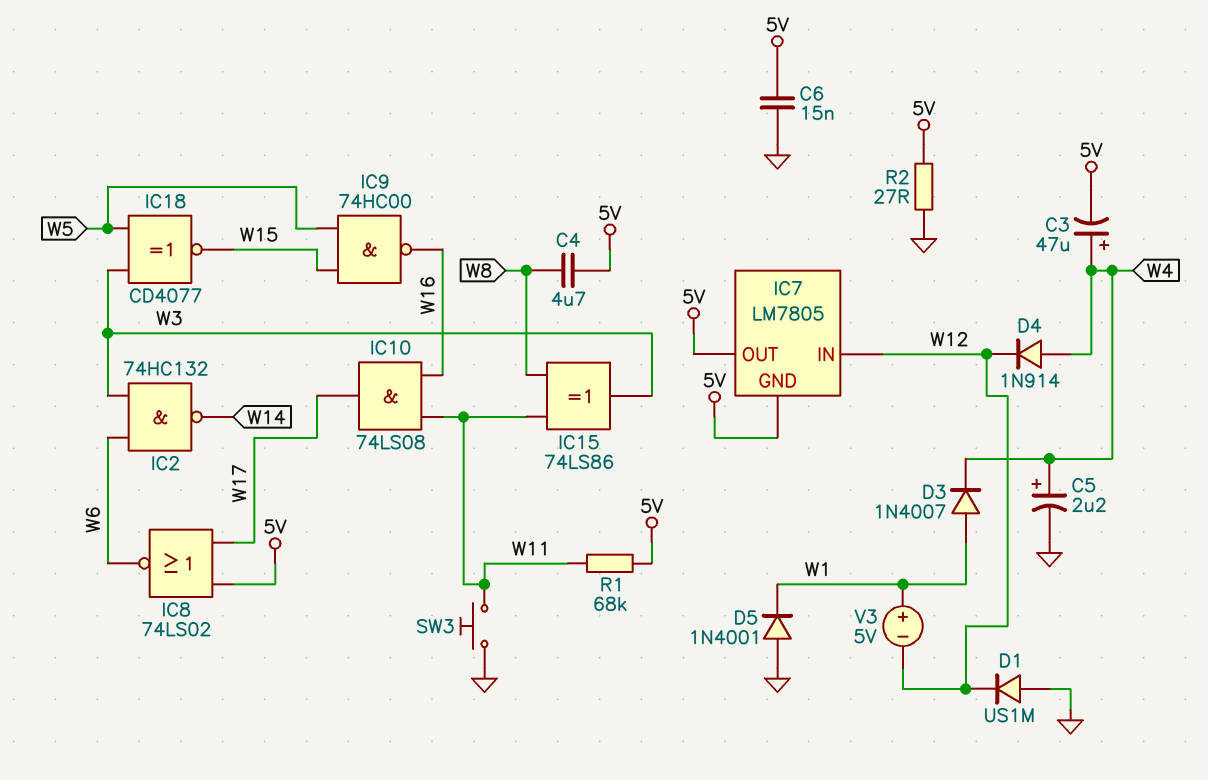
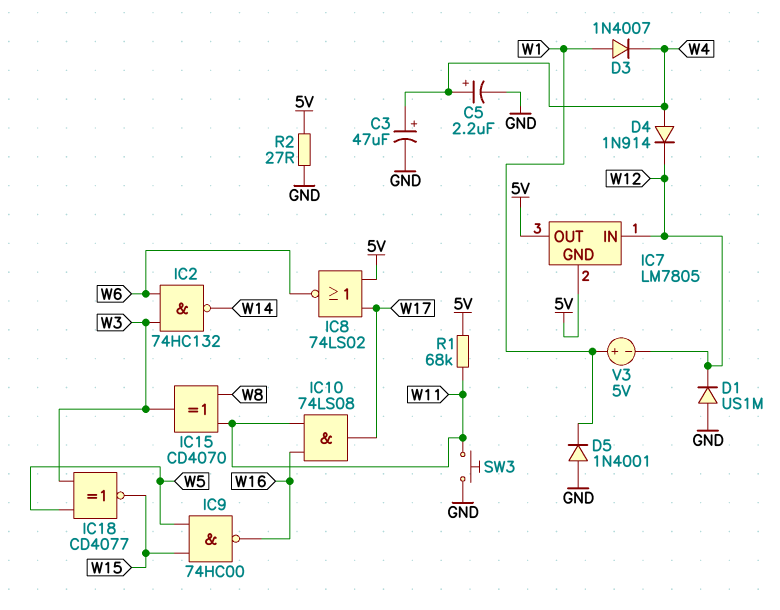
C3: 47uF (plus W4, minus 5V) -> 47uF (plus W4, minus GND)
C4: 4.7uF (5V, W8) -> none
C6: 15nF (5V, GND) -> none
IC15: XOR 74LS86 (in W8, in W11, out W3) -> XOR CD4070 (in W8, in W11, out W3)

